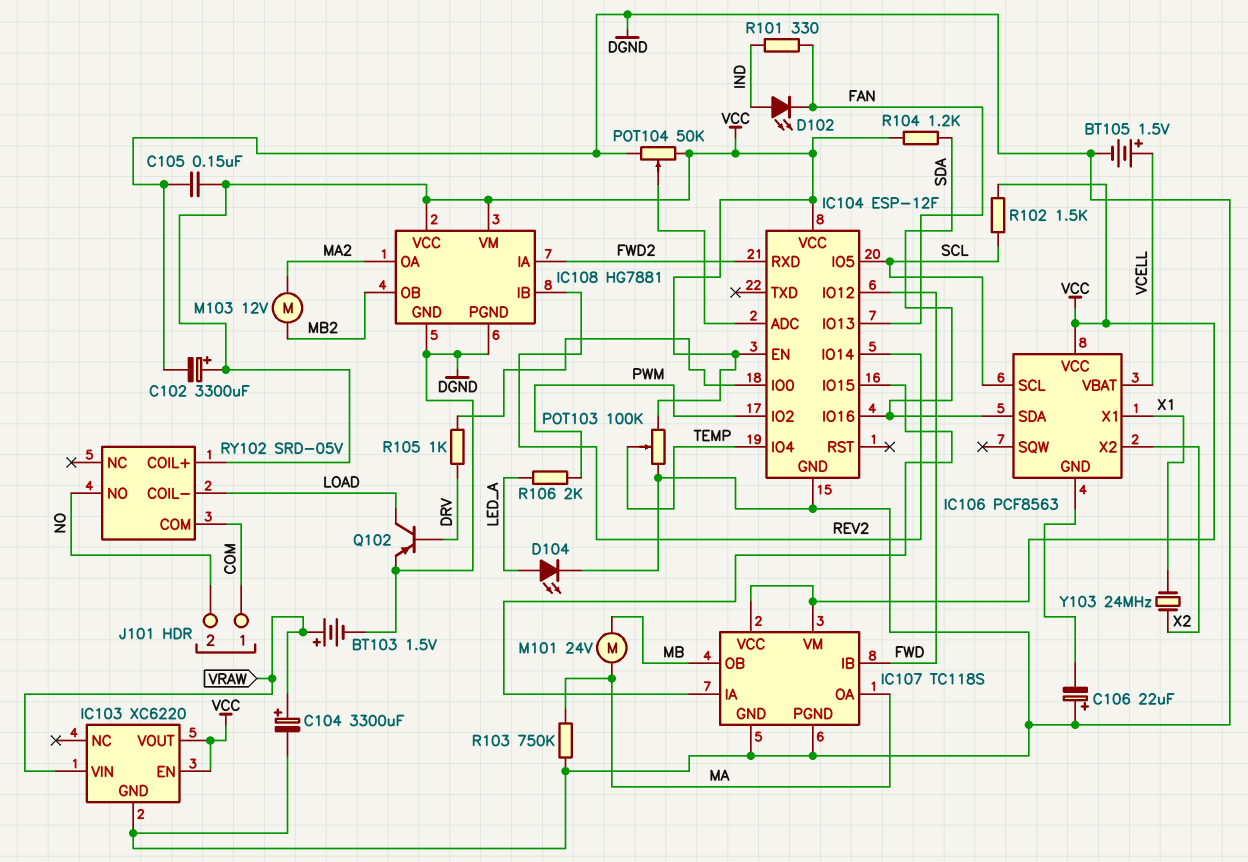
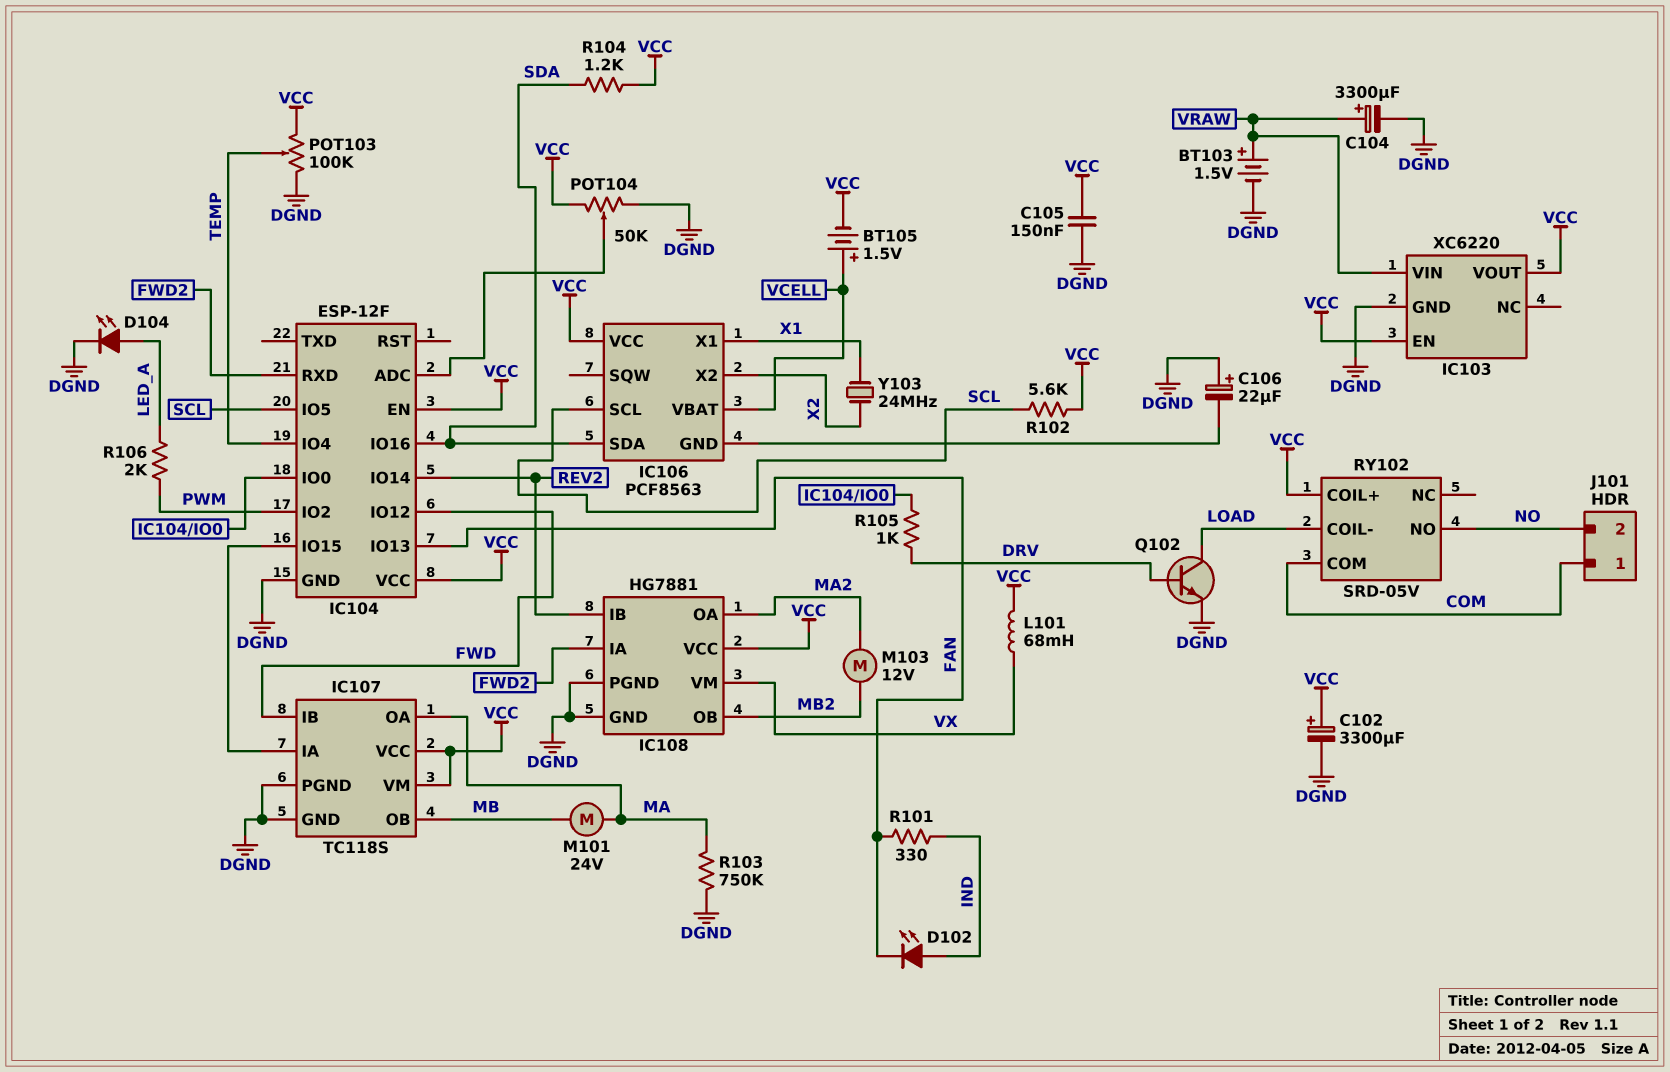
BT105: 1.5V (plus VCELL, minus DGND) -> 1.5V (plus VCELL, minus VCC)
IC108 pin VM: VCC -> VX
L101: none -> 68mH (VCC, VX)
Q102: PNP (B DRV, C LOAD, E DGND) -> NPN (B DRV, C LOAD, E DGND)
R102: 1.5k (SCL, VCC) -> 5.6k (SCL, VCC)

